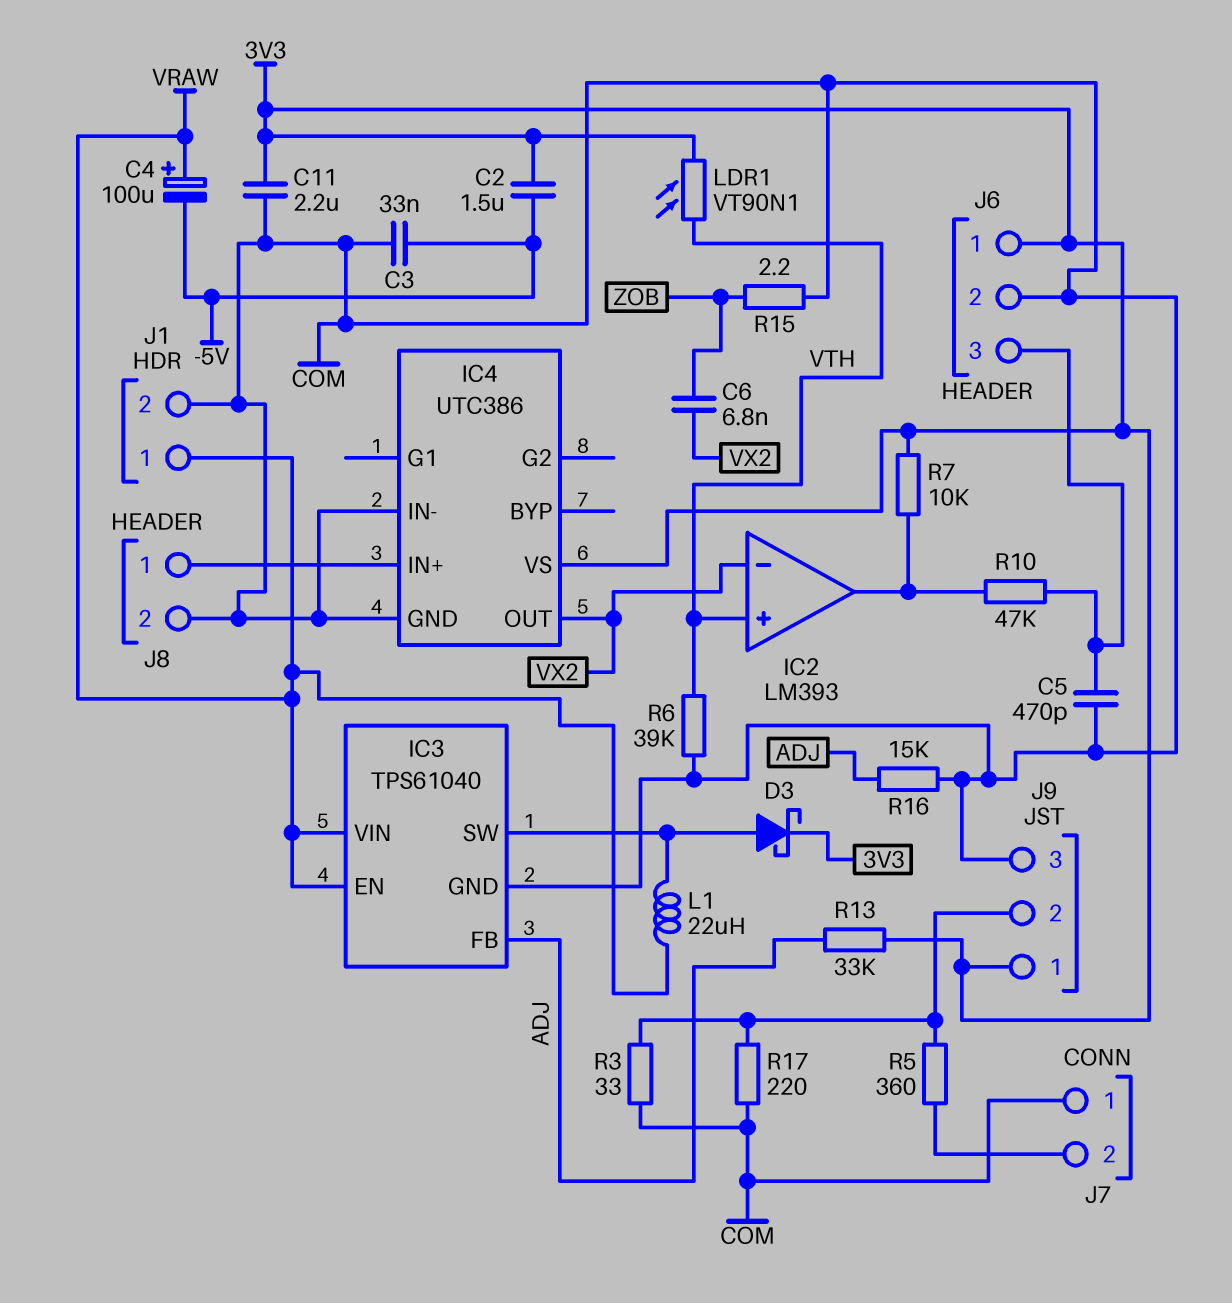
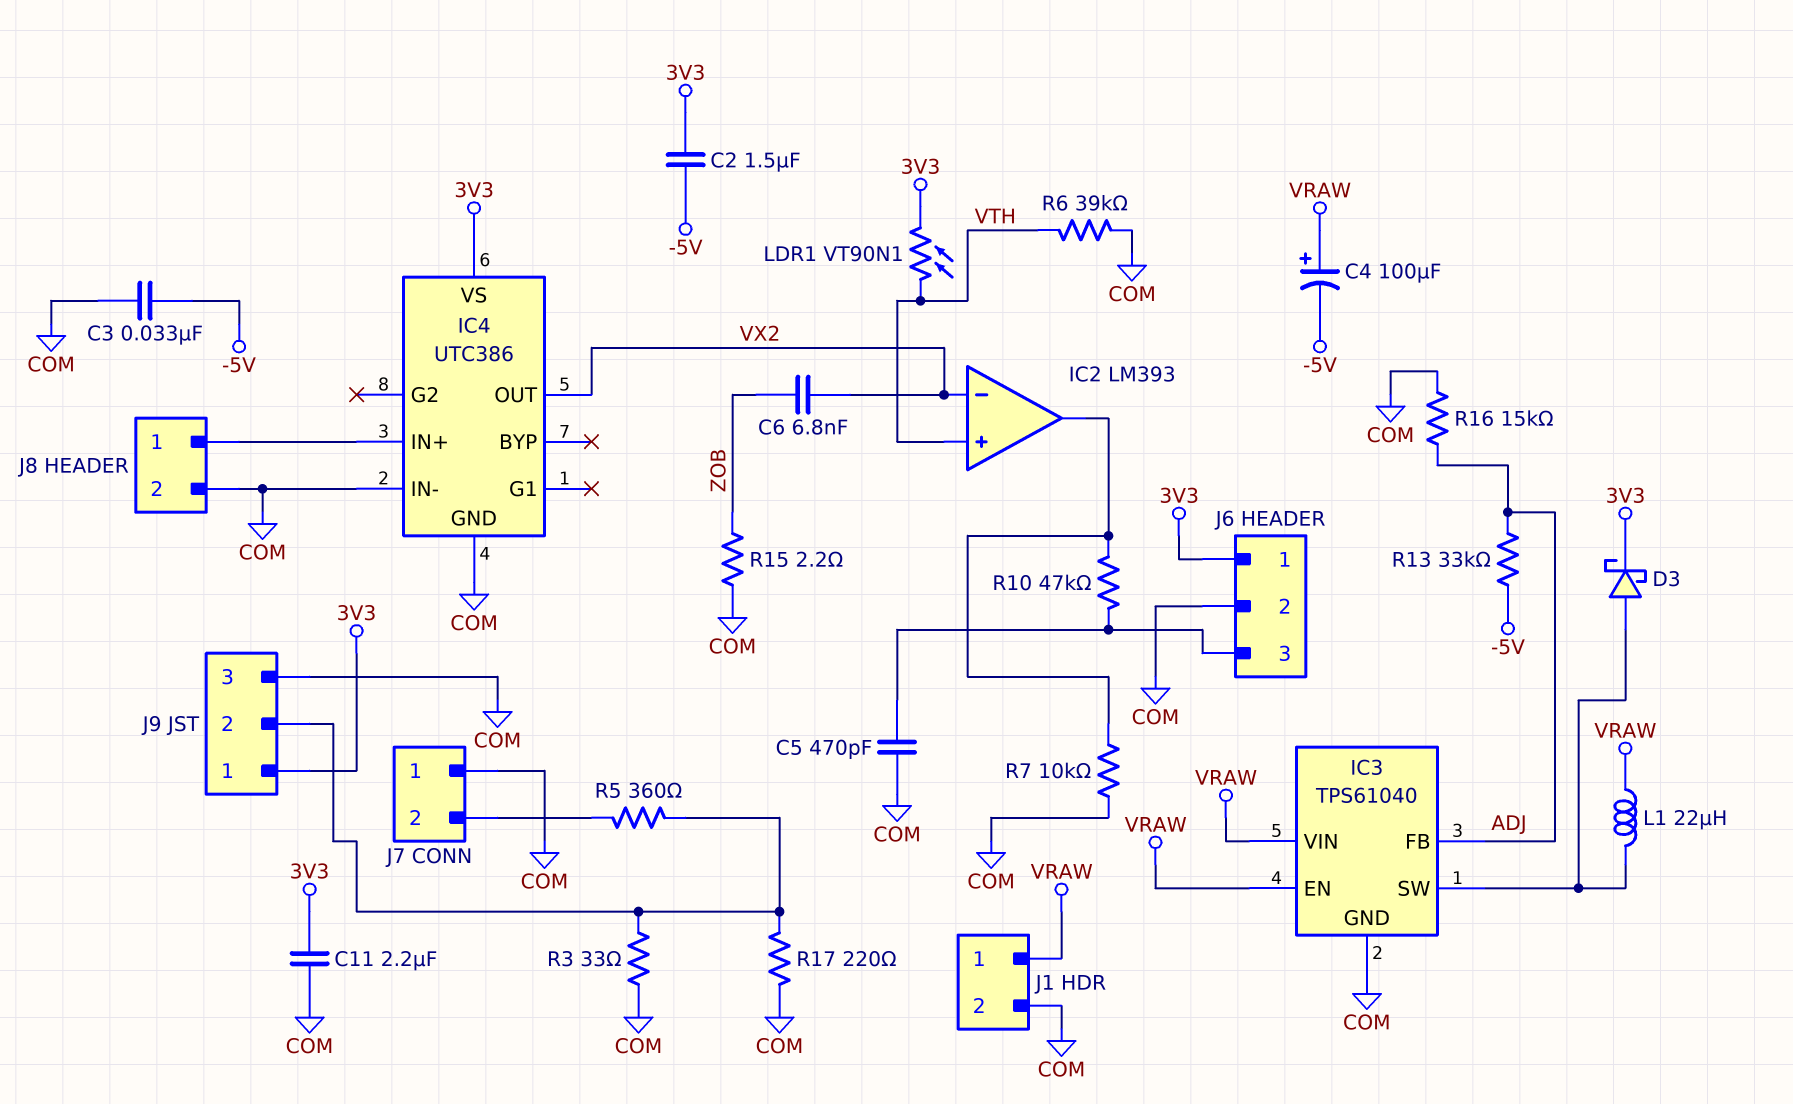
R7: 10k (3V3, IC2/out) -> 10k (COM, IC2/out)
R13: 33k (3V3, ADJ) -> 33k (-5V, ADJ)

